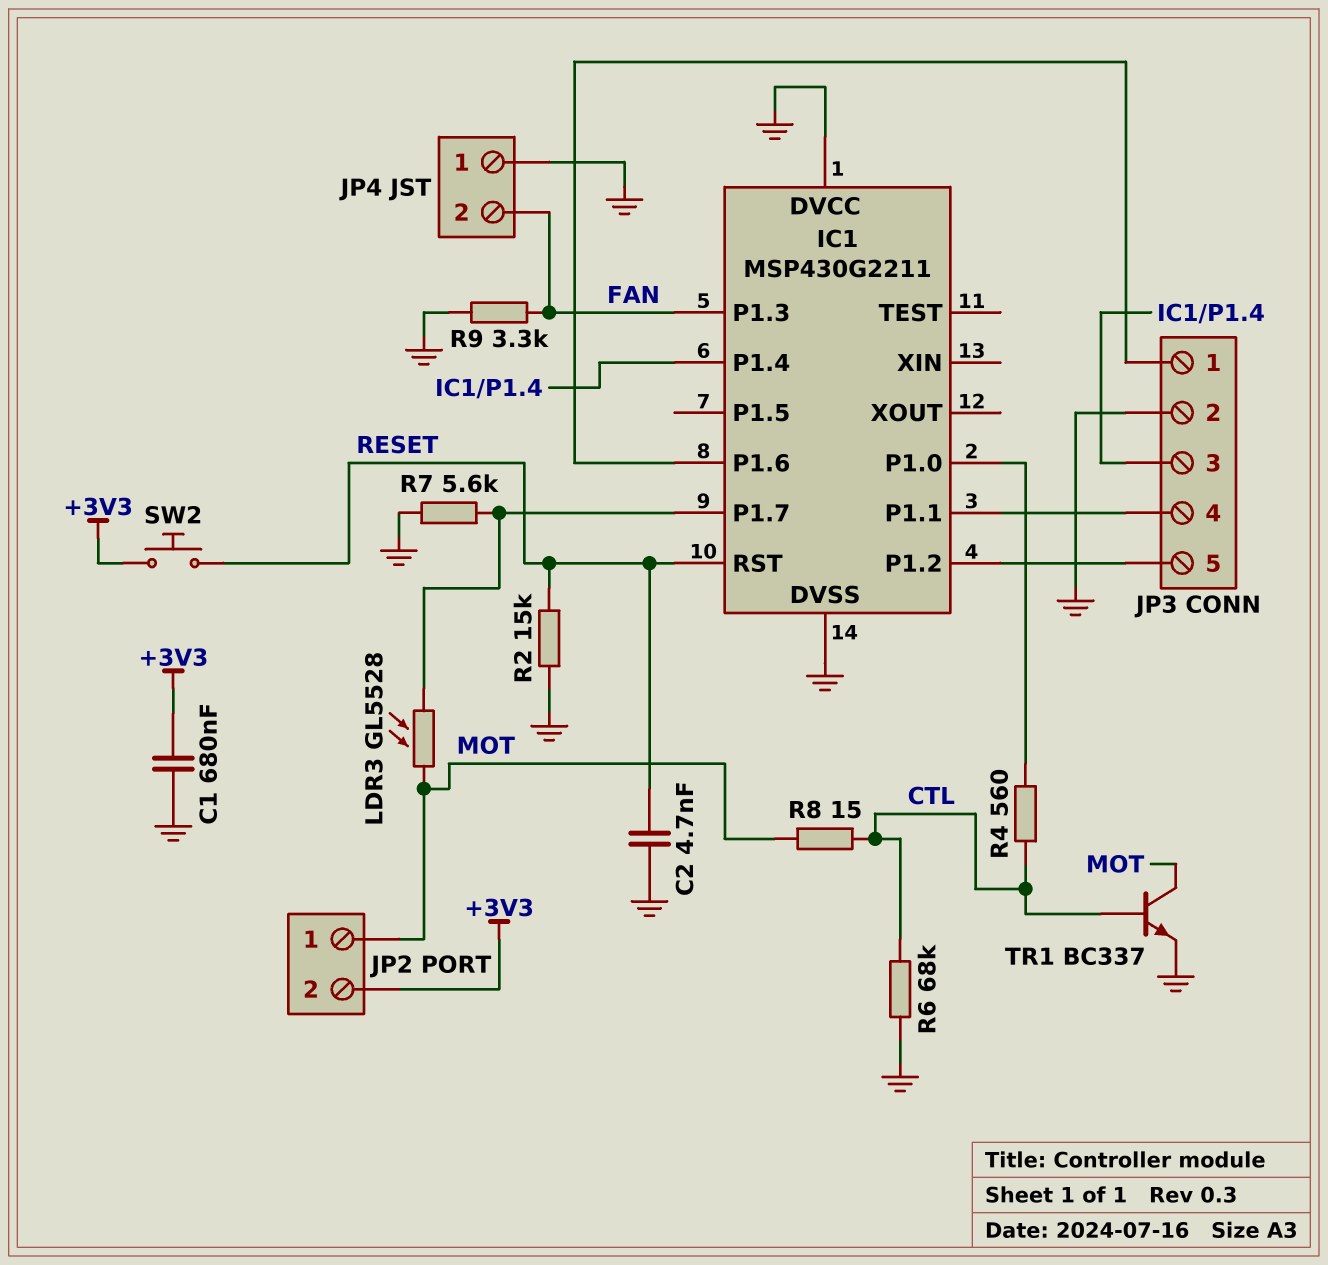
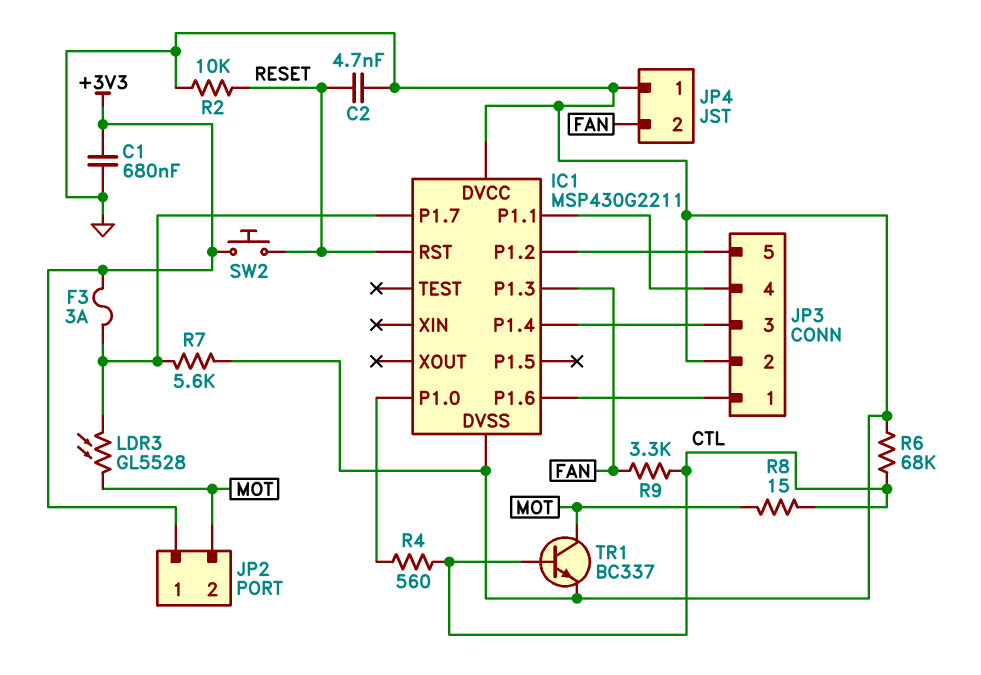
F3: none -> 3A (+3V3, IC1/P1.7)
JP2 pin 1: MOT -> +3V3
JP2 pin 2: +3V3 -> MOT
R2: 15k (GND, RESET) -> 10k (GND, RESET)
R9: 3.3k (FAN, GND) -> 3.3k (CTL, FAN)

